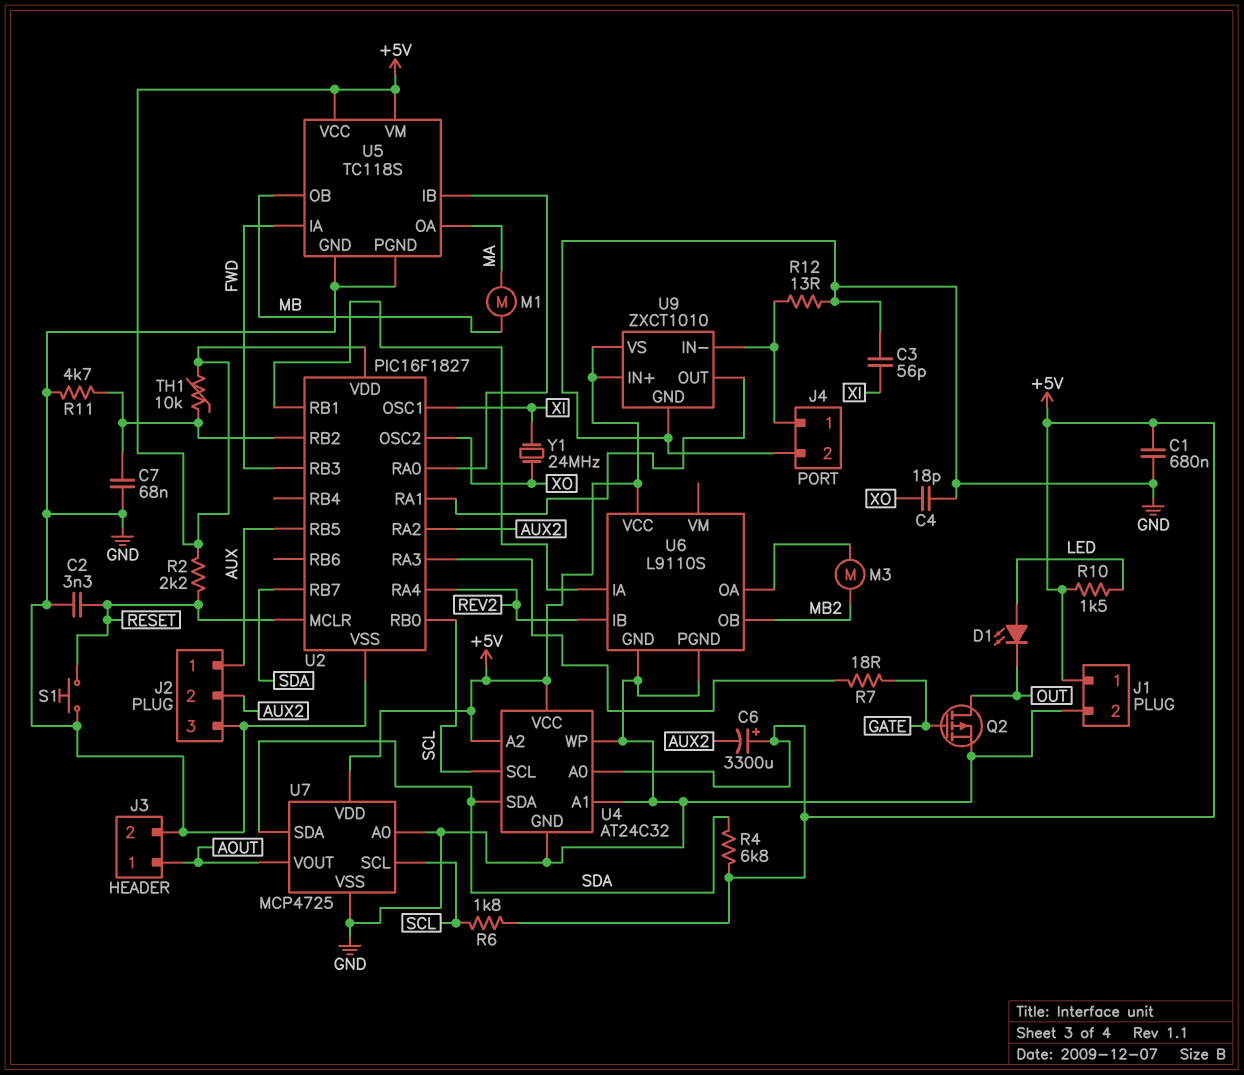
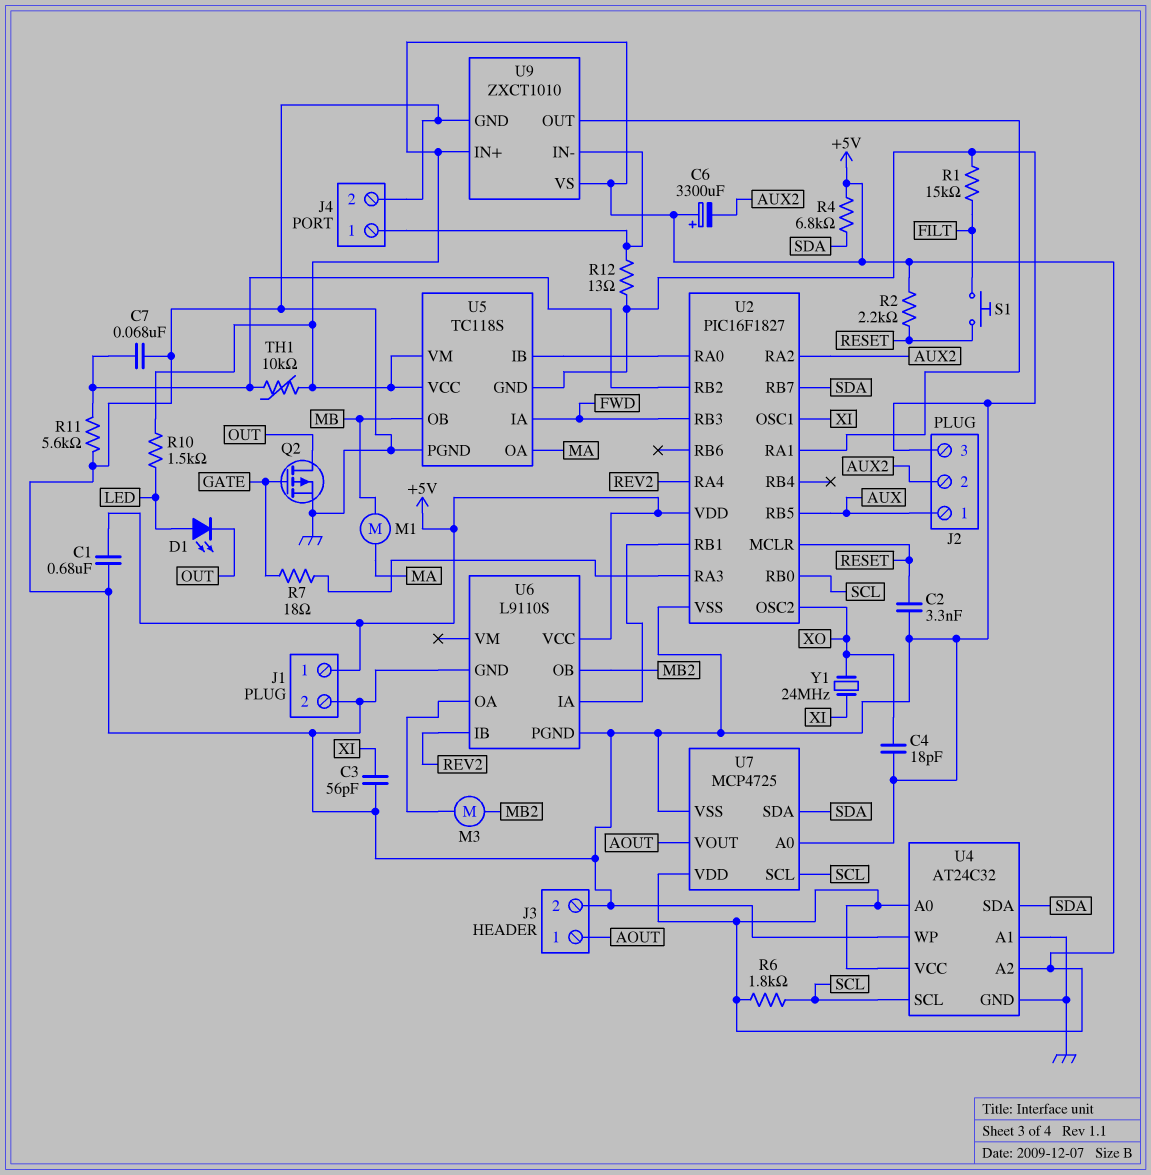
R1: none -> 15k (FILT, GND)
R11: 4.7k (GND, U2/RB2) -> 5.6k (GND, U2/RB2)
S1: button (GND, RESET) -> button (FILT, RESET)

